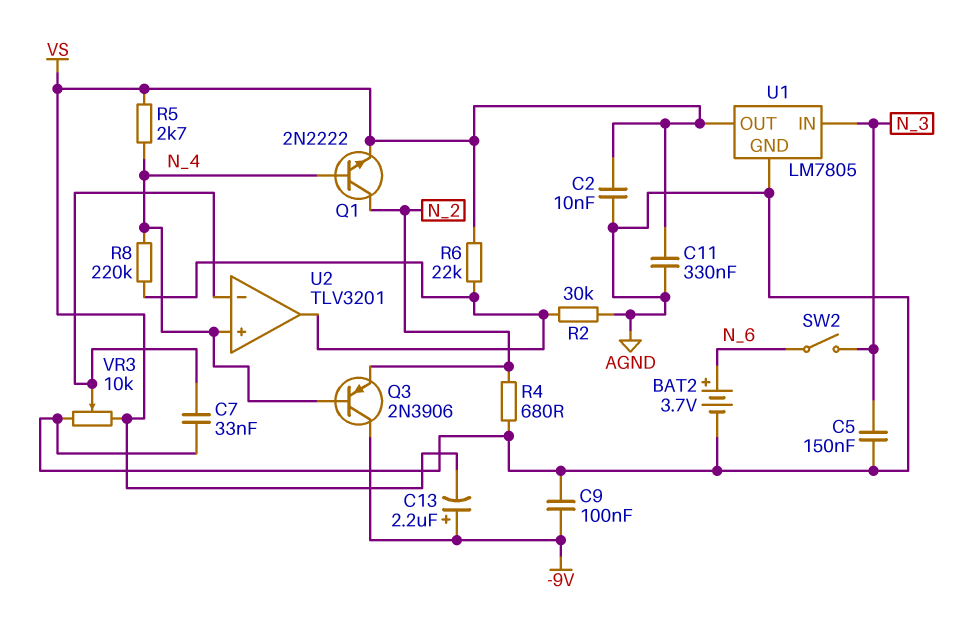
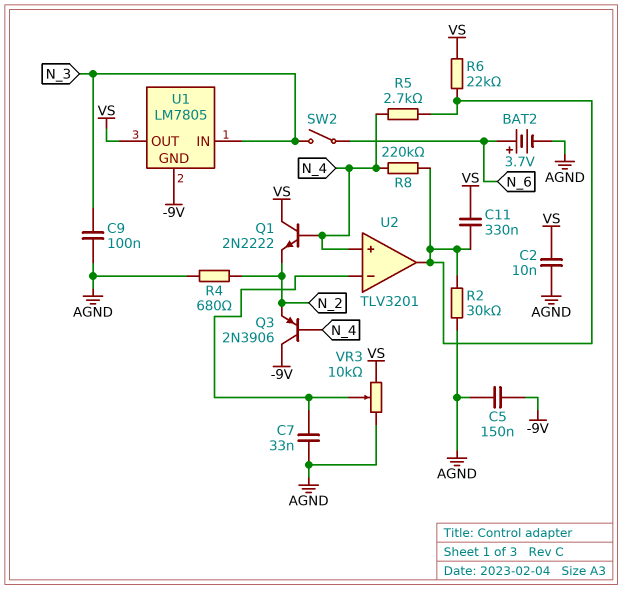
C5: 150nF (AGND, N_3) -> 150nF (-9V, AGND)
C9: 100nF (-9V, AGND) -> 100nF (AGND, N_3)
C11: 330nF (AGND, VS) -> 330nF (U2/out, VS)
C13: 2.2uF (plus -9V, minus VS) -> none
Q1: NPN 2N2222 (B N_4, C N_2, E VS) -> NPN 2N2222 (B N_4, C VS, E N_2)
R5: 2.7k (N_4, VS) -> 2.7k (N_4, U2/out)
U1 pin GND: AGND -> -9V

